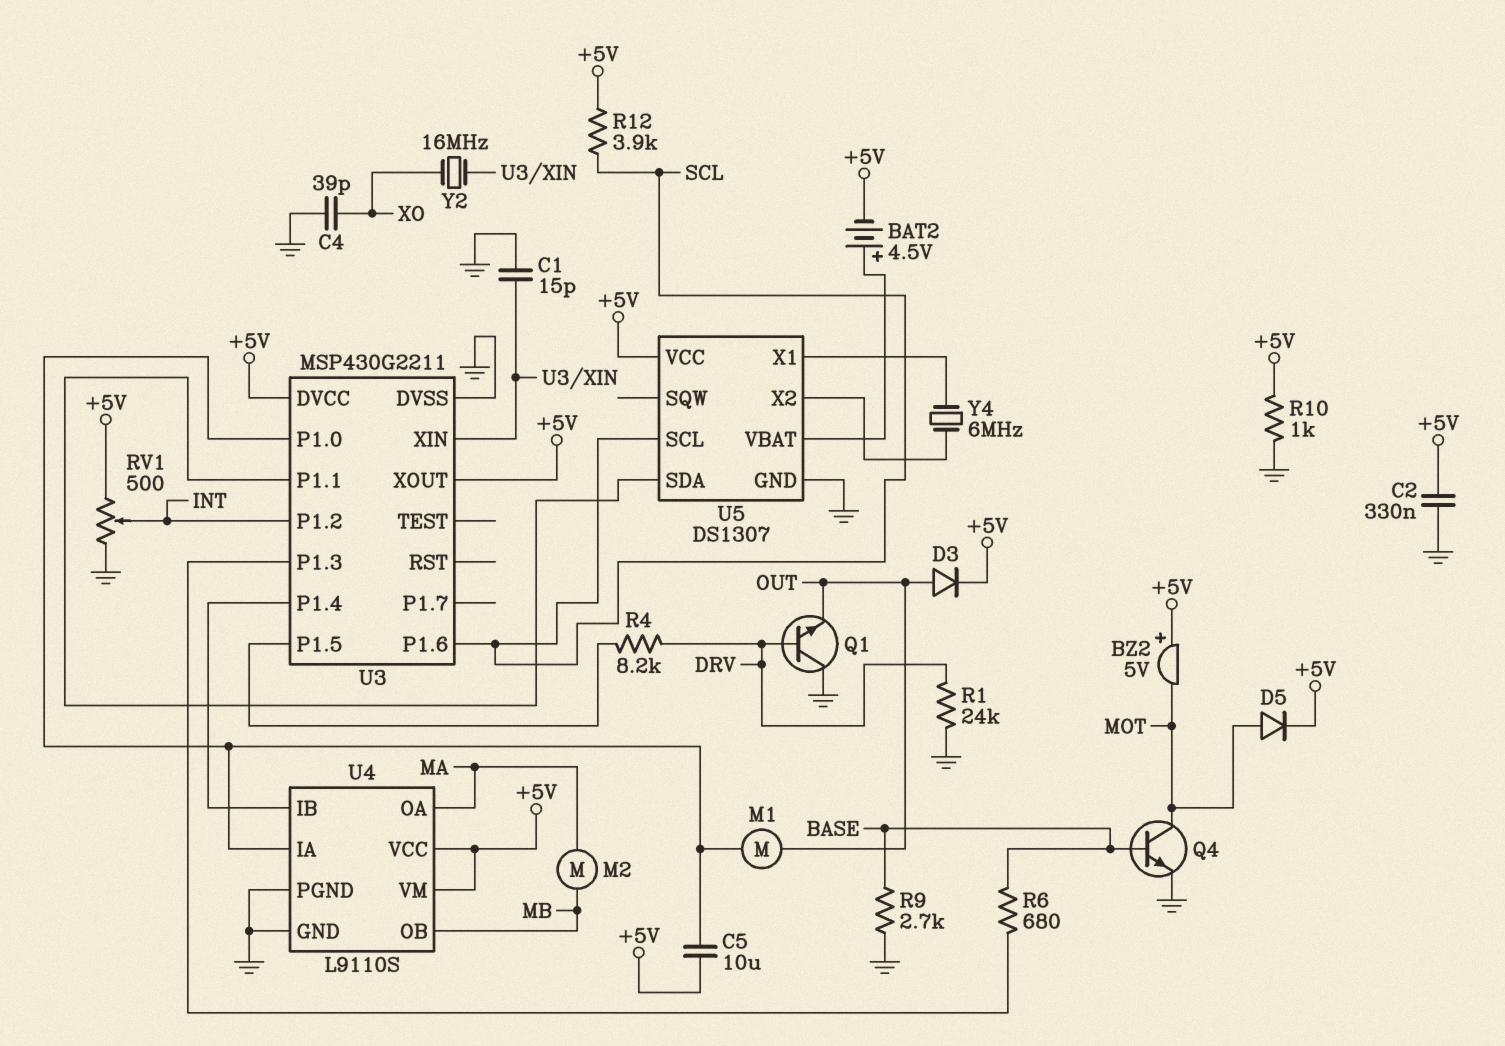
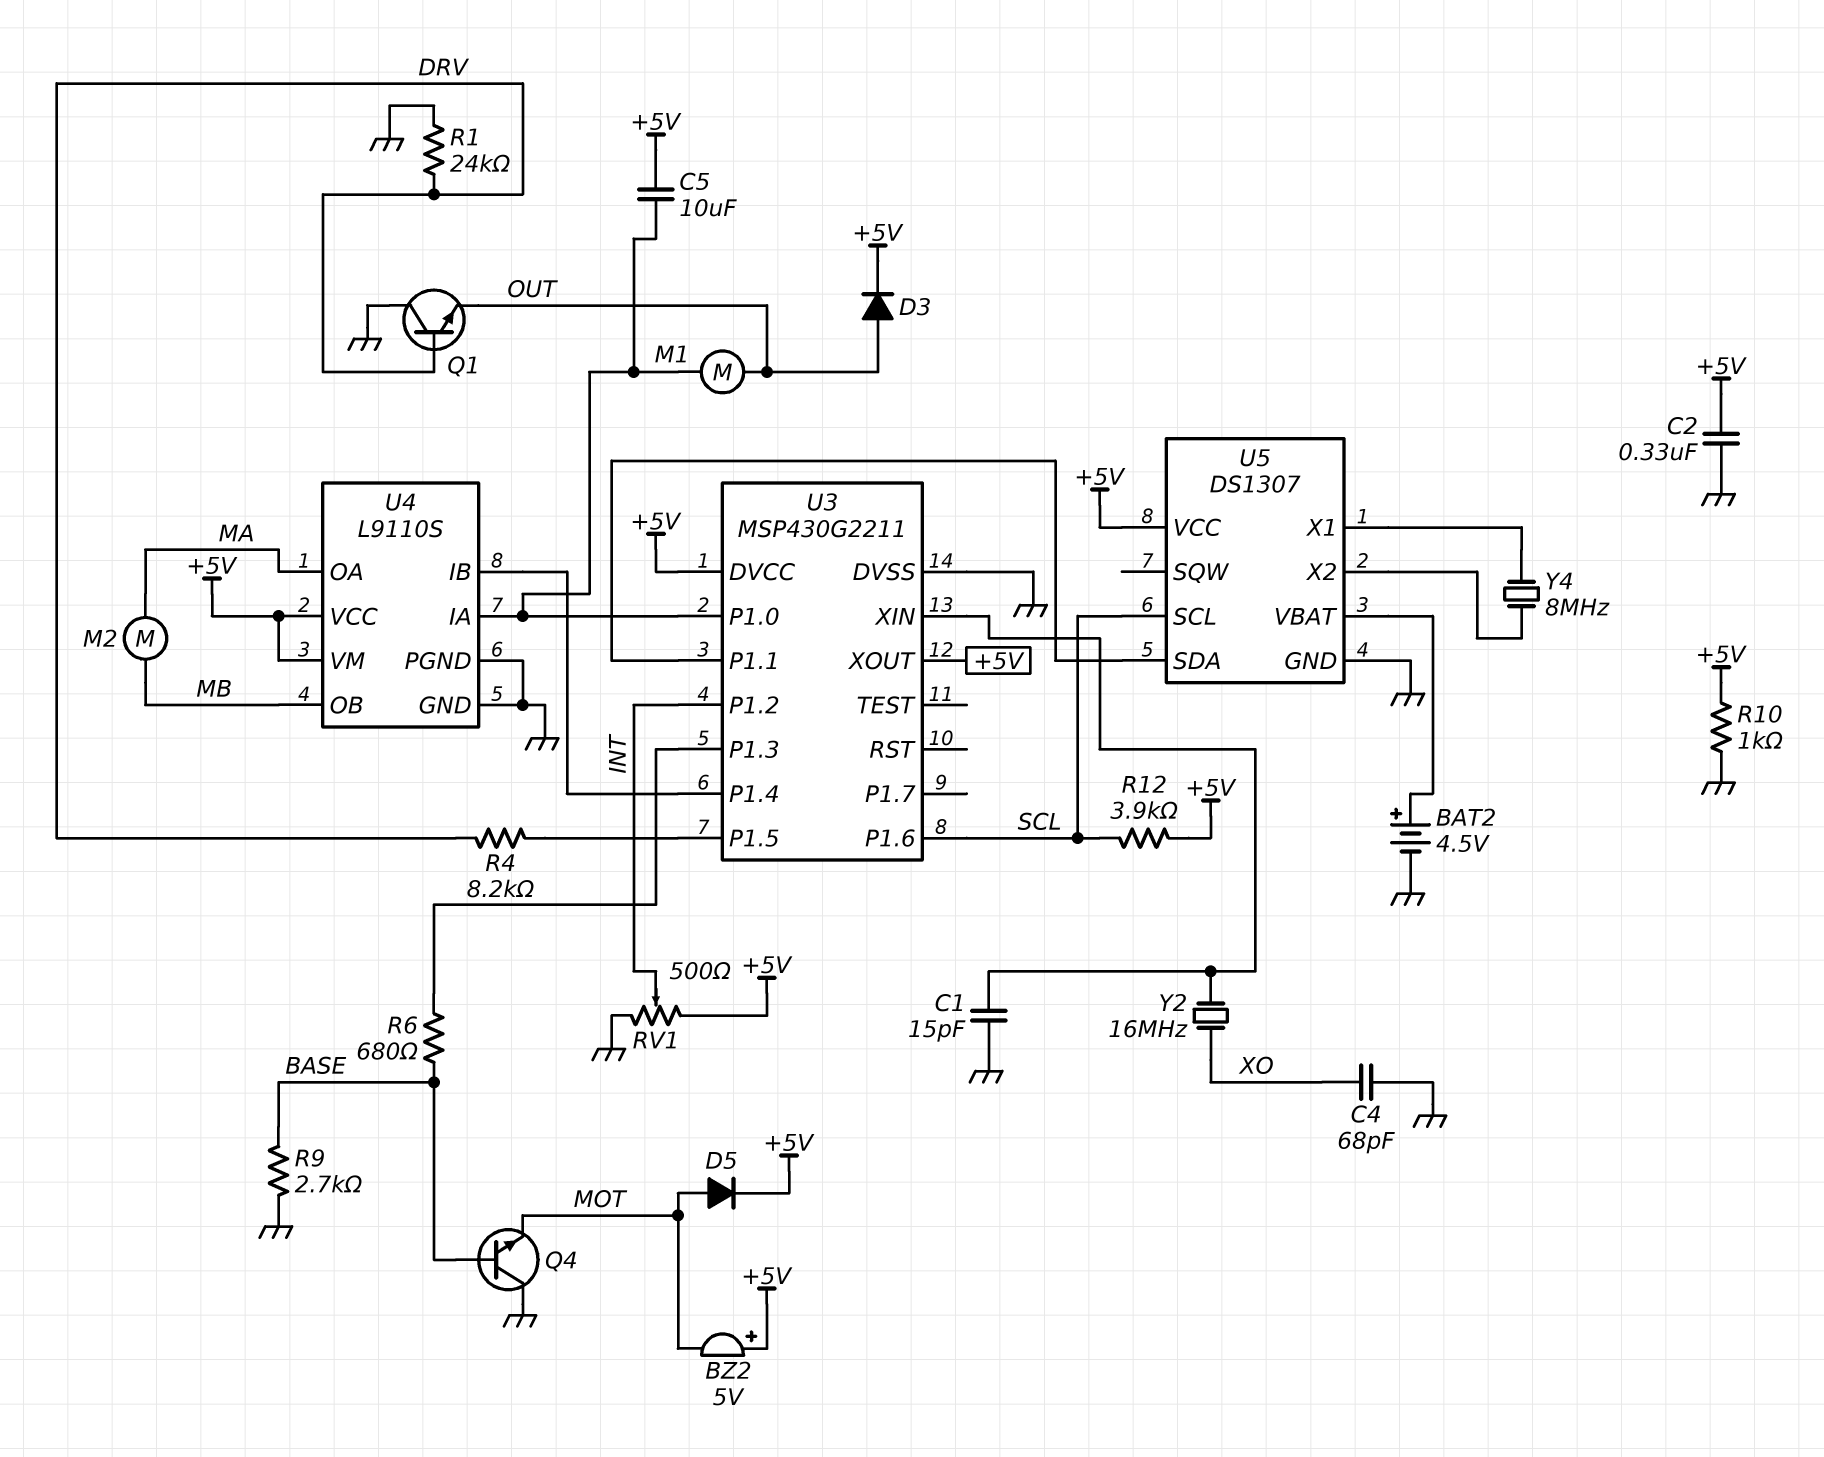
BAT2: 4.5V (plus U5/VBAT, minus +5V) -> 4.5V (plus U5/VBAT, minus GND)
C4: 39pF (GND, XO) -> 68pF (GND, XO)
Q4: NPN (B BASE, C MOT, E GND) -> NPN (B BASE, C GND, E MOT)
Y4: 6MHz (U5/X1, U5/X2) -> 8MHz (U5/X1, U5/X2)

